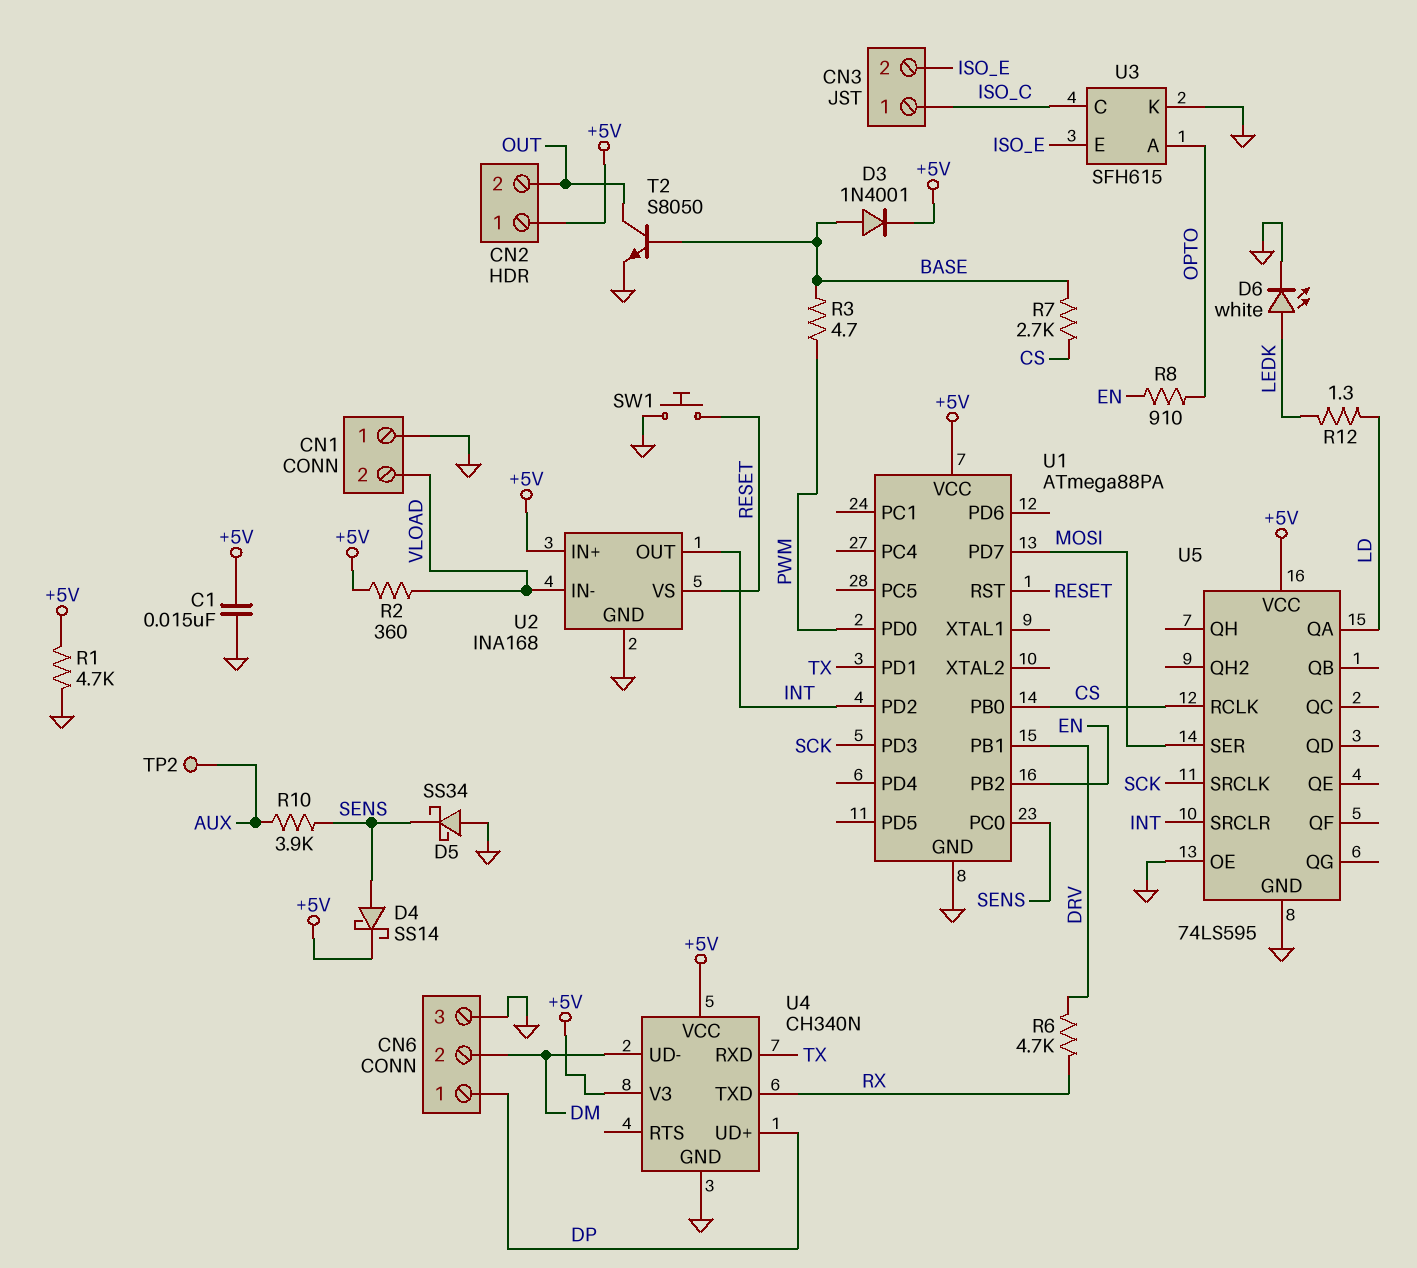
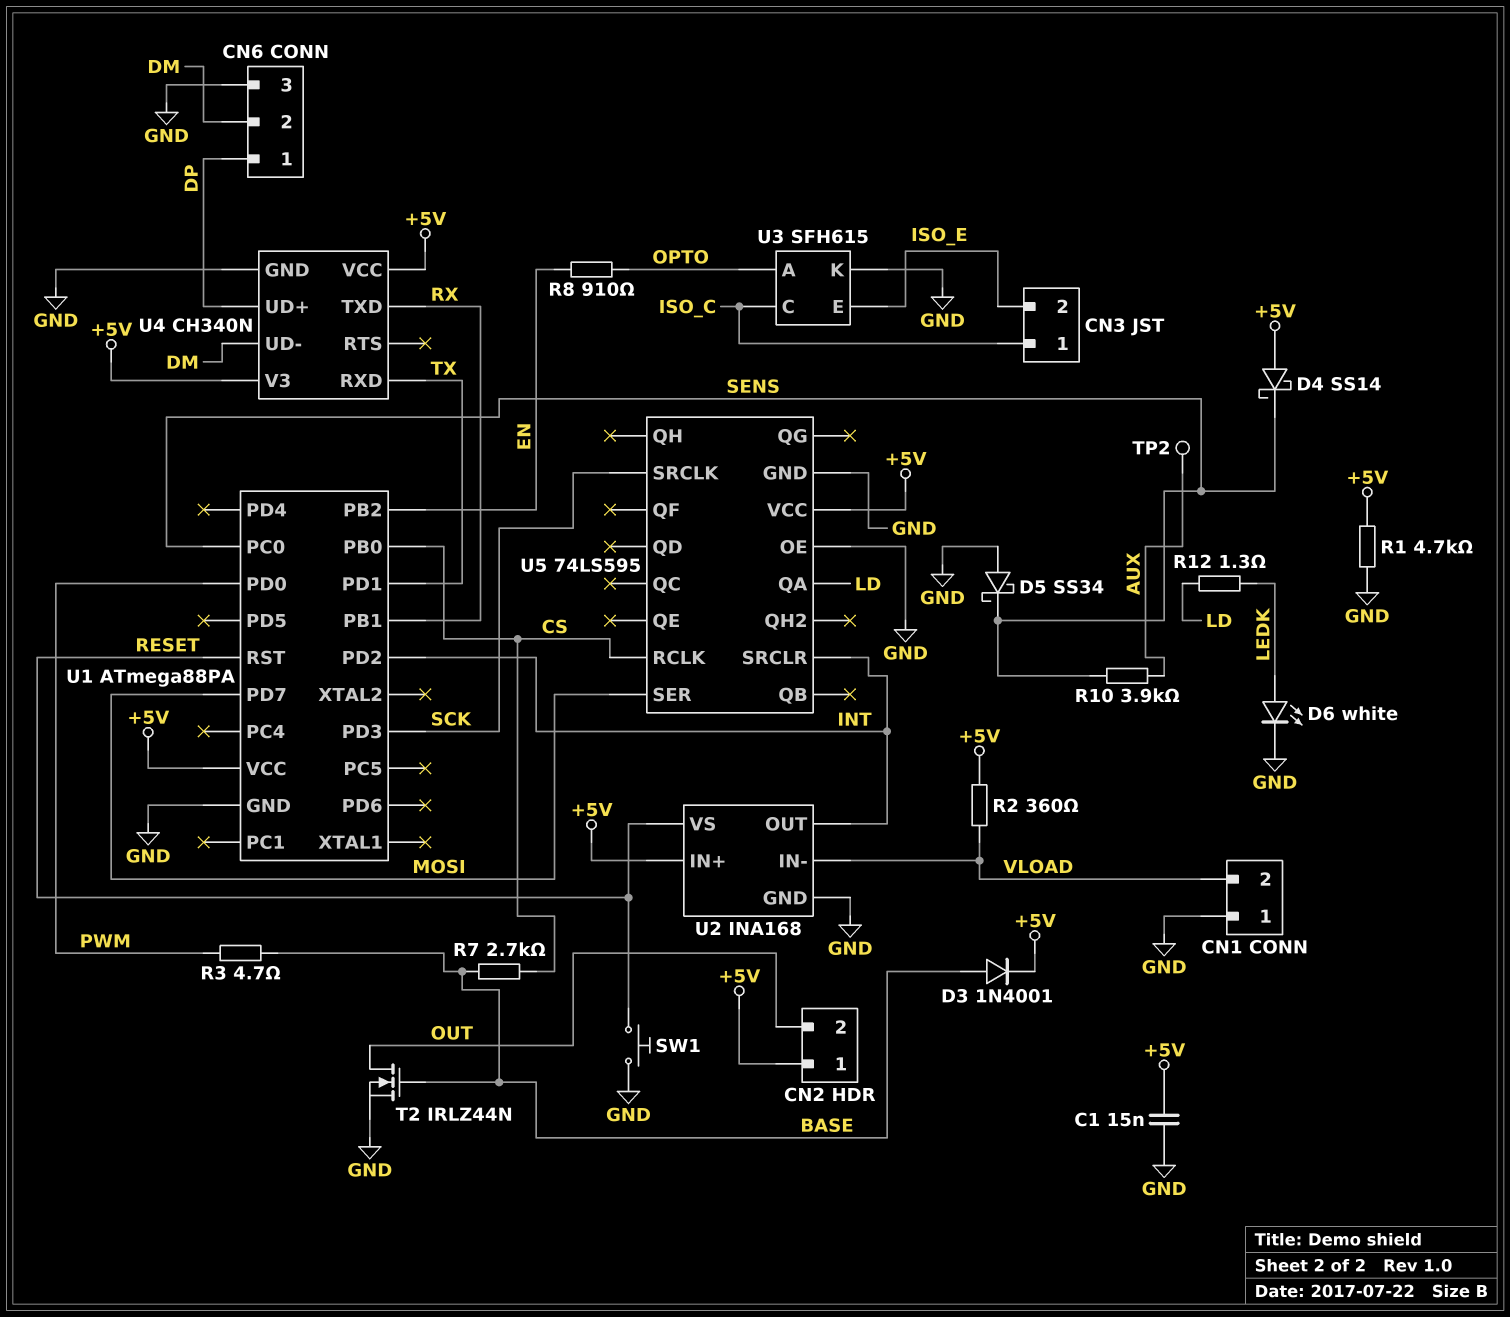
D4: schottky SS14 (A SENS, K +5V) -> schottky SS14 (A +5V, K SENS)
R6: 4.7k (DRV, RX) -> none
T2: NPN S8050 (B BASE, C OUT, E GND) -> NMOS IRLZ44N (G BASE, D OUT, S GND)
U1 pin PB1: DRV -> RX

